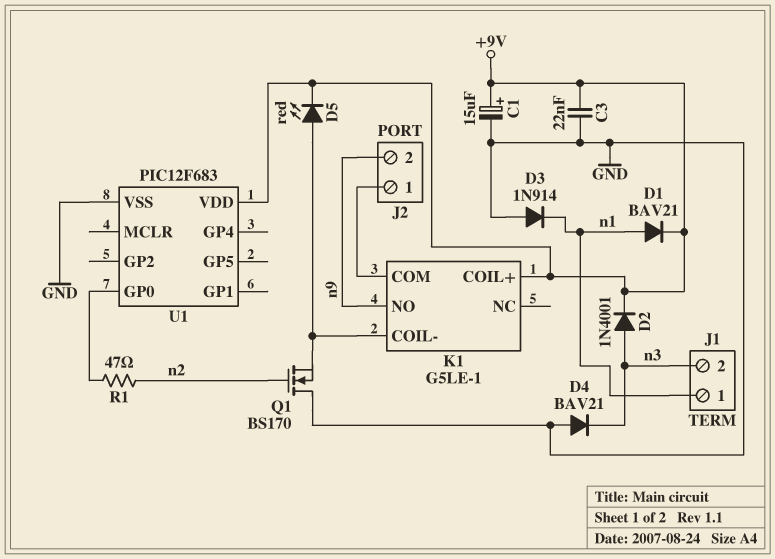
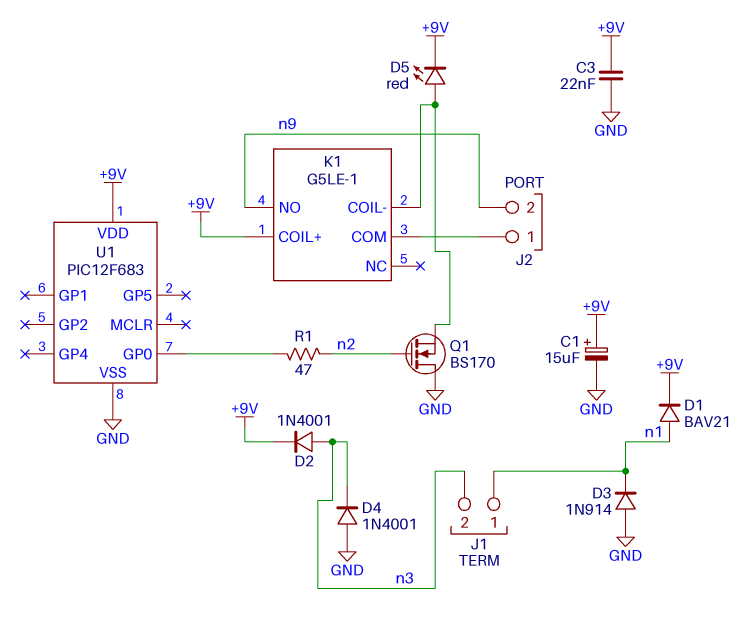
D4: diode BAV21 (A GND, K n3) -> diode 1N4001 (A GND, K n3)

